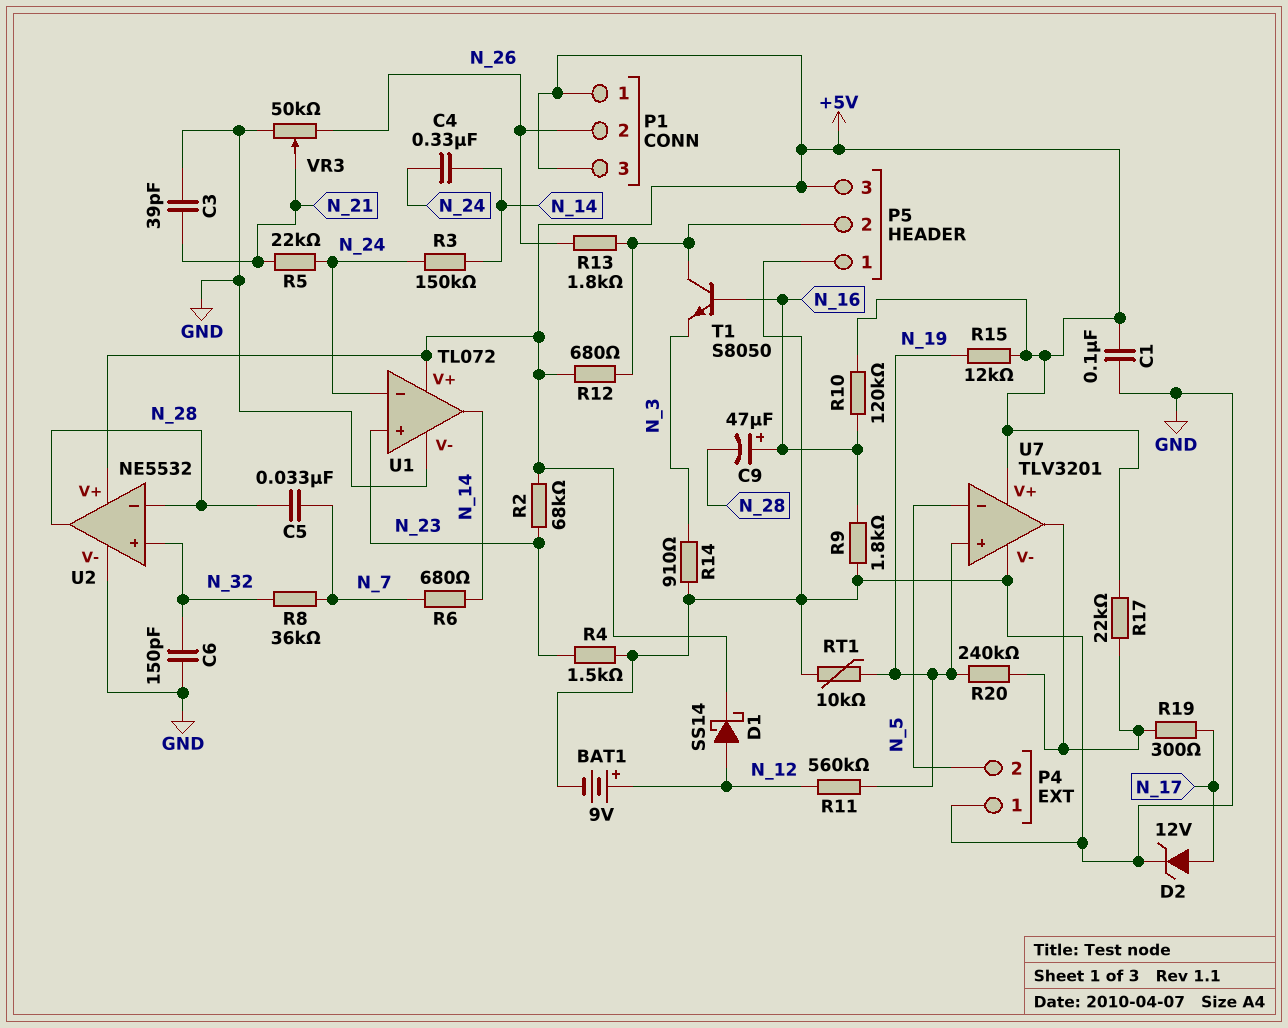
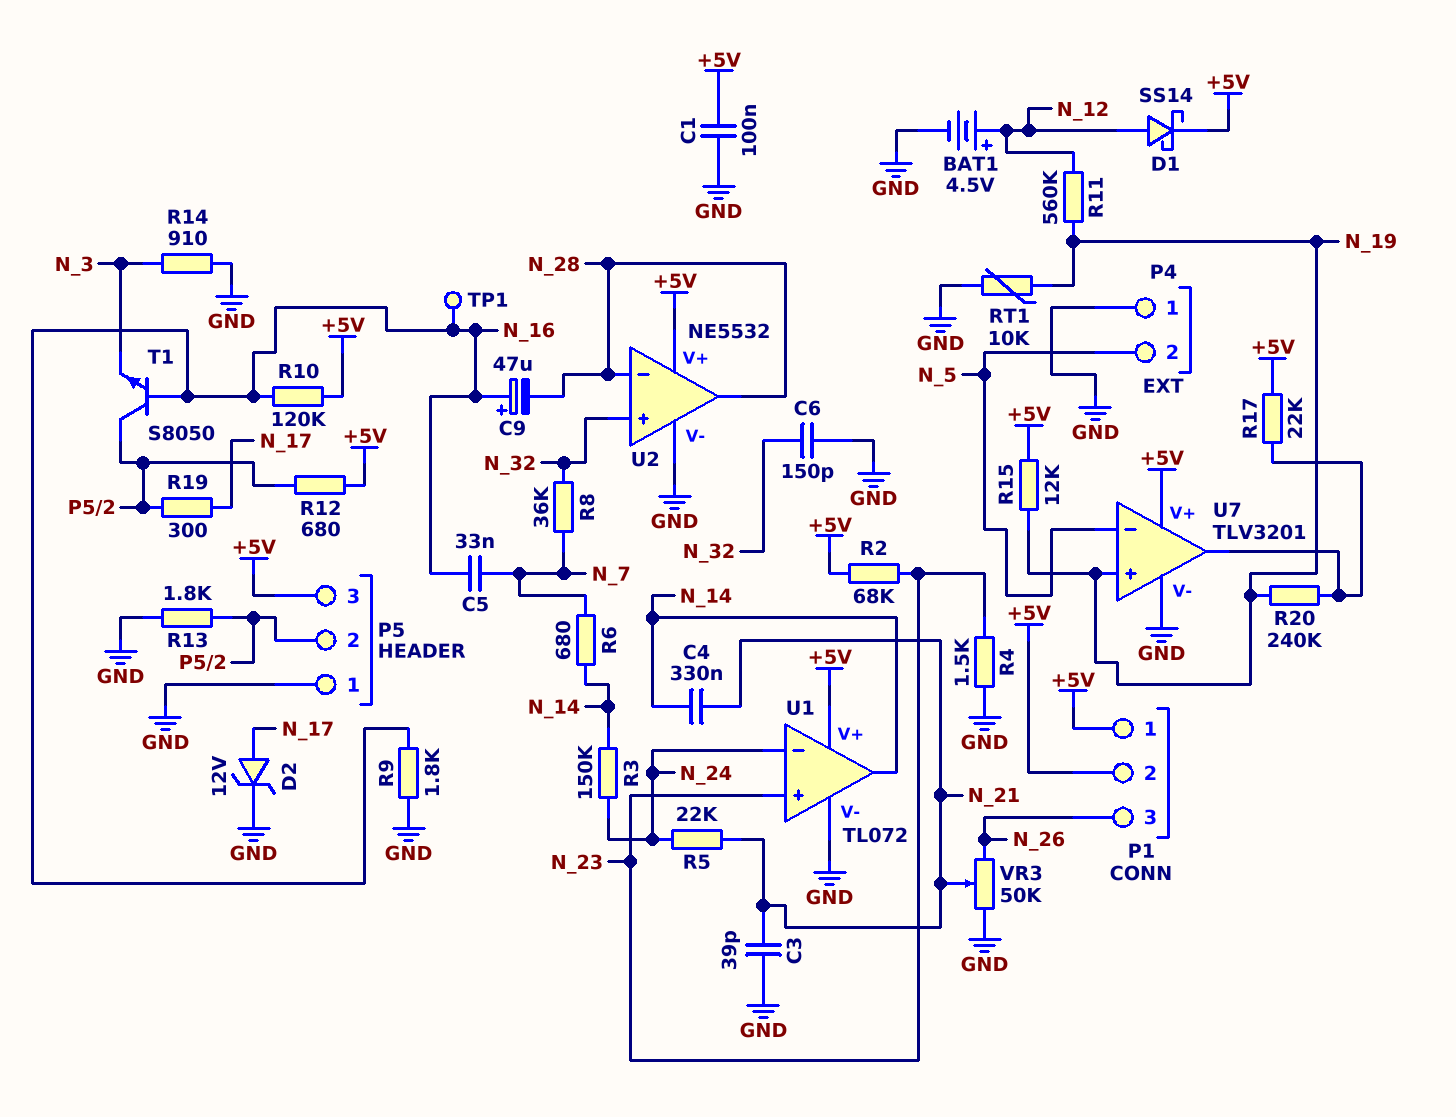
BAT1: 9V (plus N_12, minus GND) -> 4.5V (plus N_12, minus GND)
C4: 330nF (N_14, N_24) -> 330nF (N_14, N_21)
C5: 33nF (N_7, N_28) -> 33nF (N_7, N_16)
P1 pin 2: N_26 -> +5V
P1 pin 3: +5V -> N_26
R13: 1.8k (N_26, P5/2) -> 1.8k (GND, P5/2)
R19: 300 (N_17, U7/out) -> 300 (N_17, P5/2)
TP1: none -> test point (N_16)

